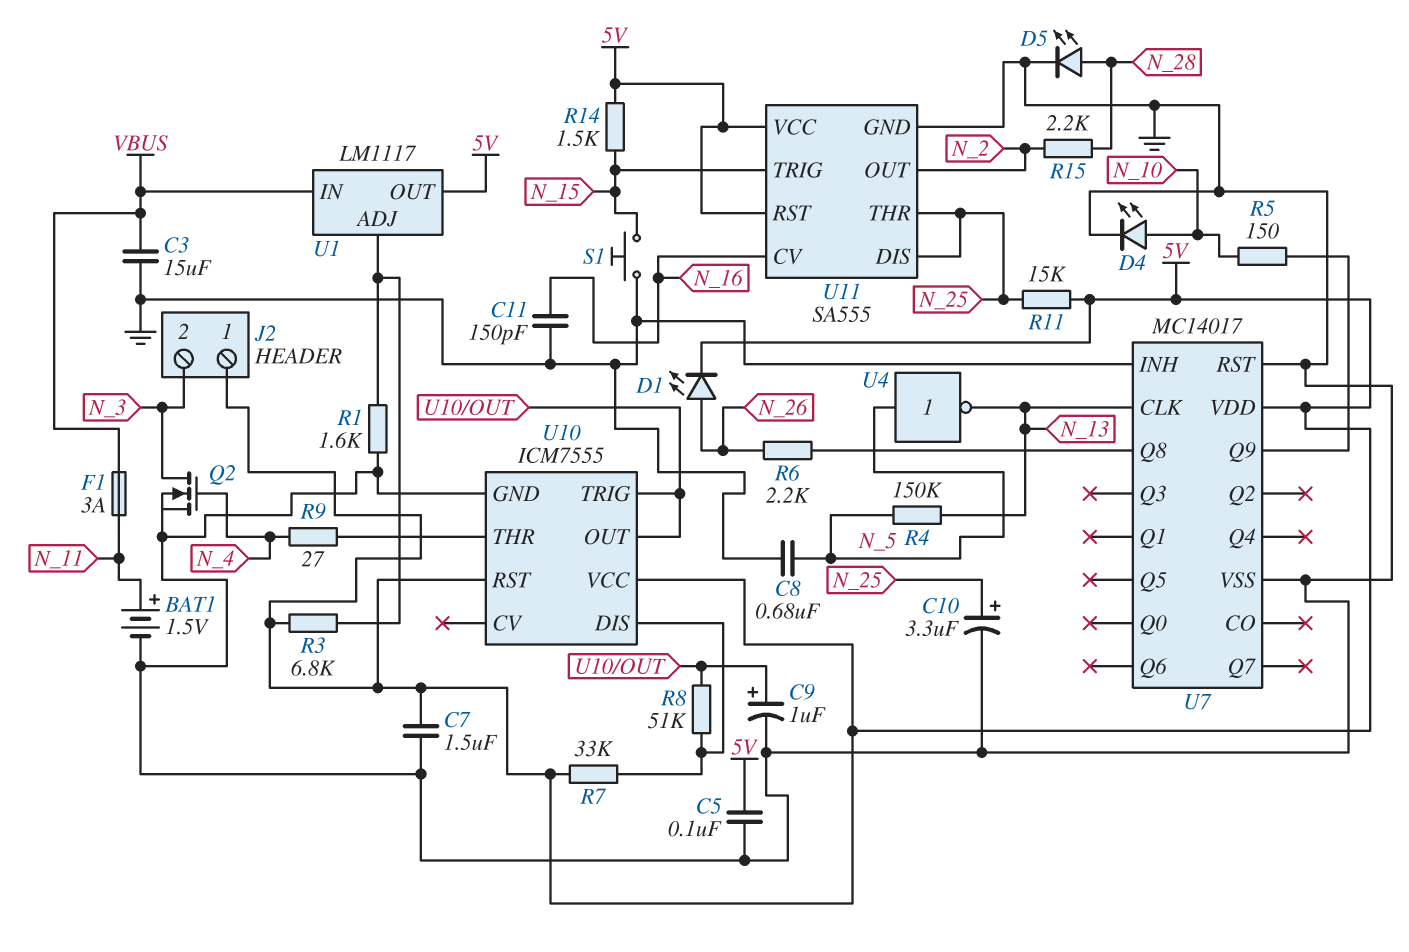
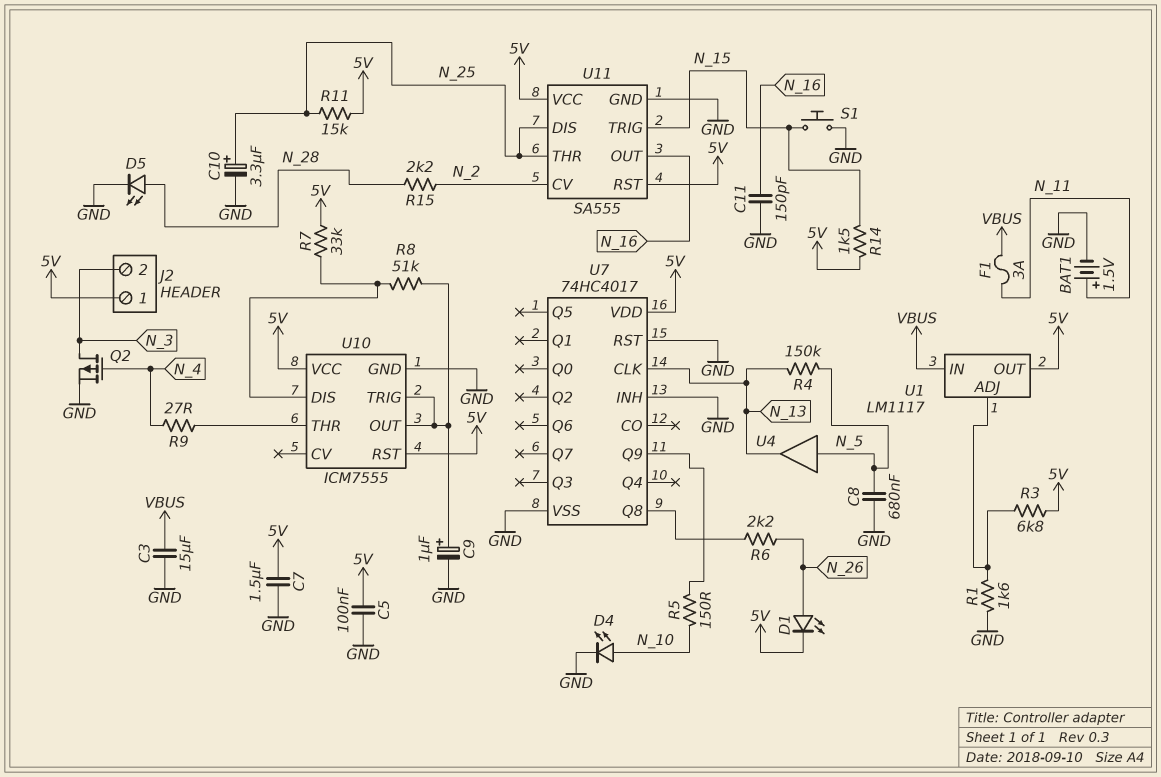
Q2: NMOS (G N_4, D N_3, S GND) -> PMOS (G N_4, D N_3, S GND)
U4: NOT (in N_5, out N_13) -> buffer (in N_5, out N_13)
U7: MC14017 -> 74HC4017
U11 pin CV: N_16 -> N_2
U11 pin OUT: N_2 -> N_16

